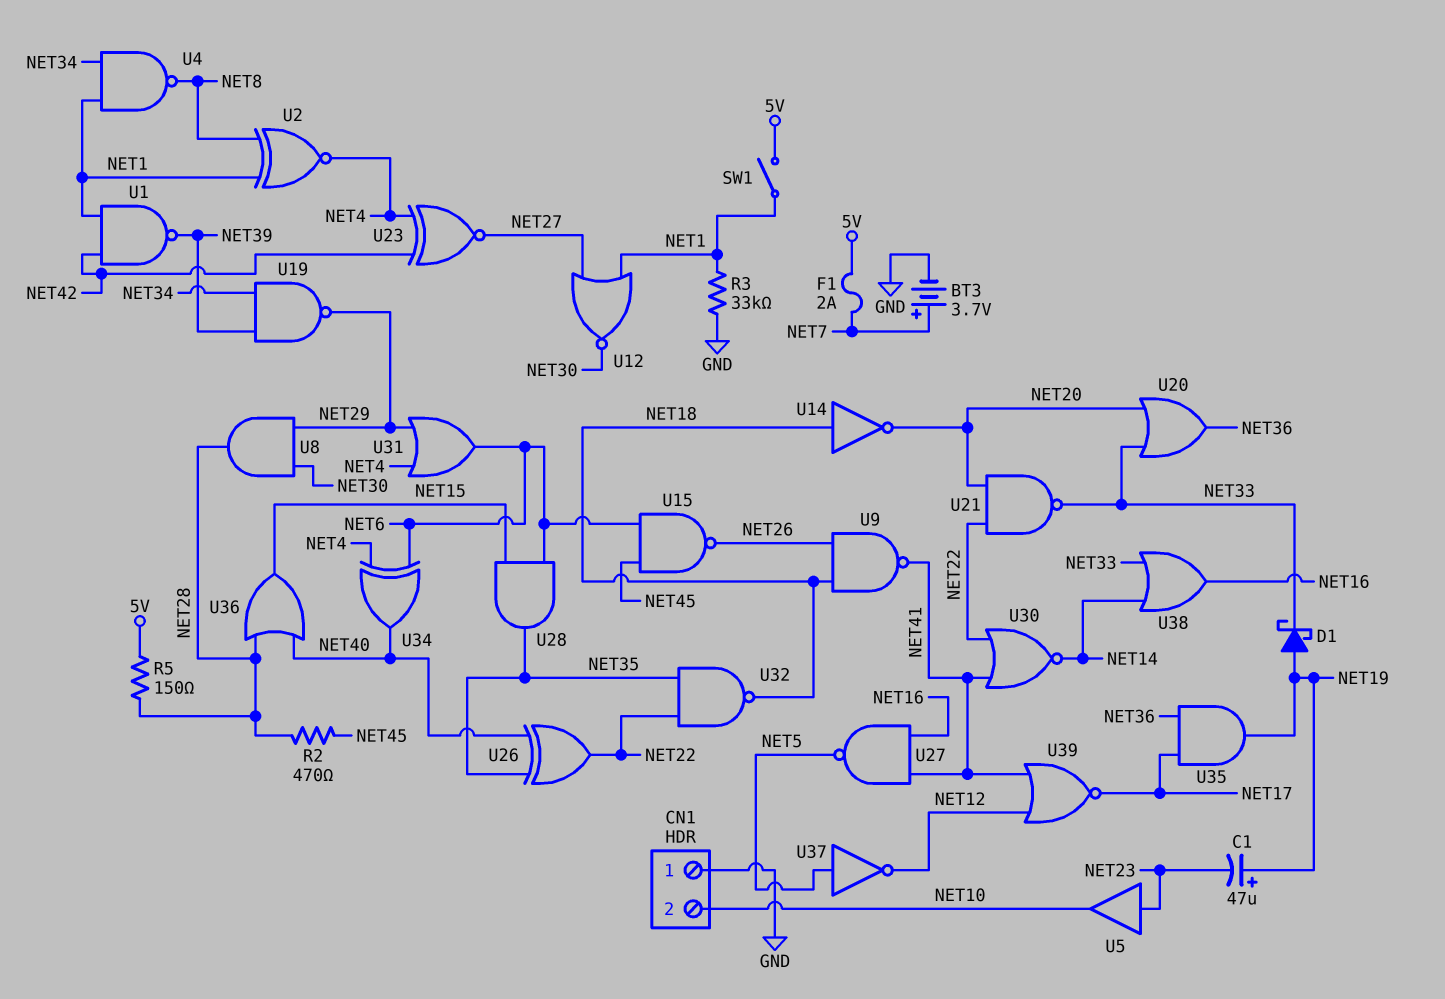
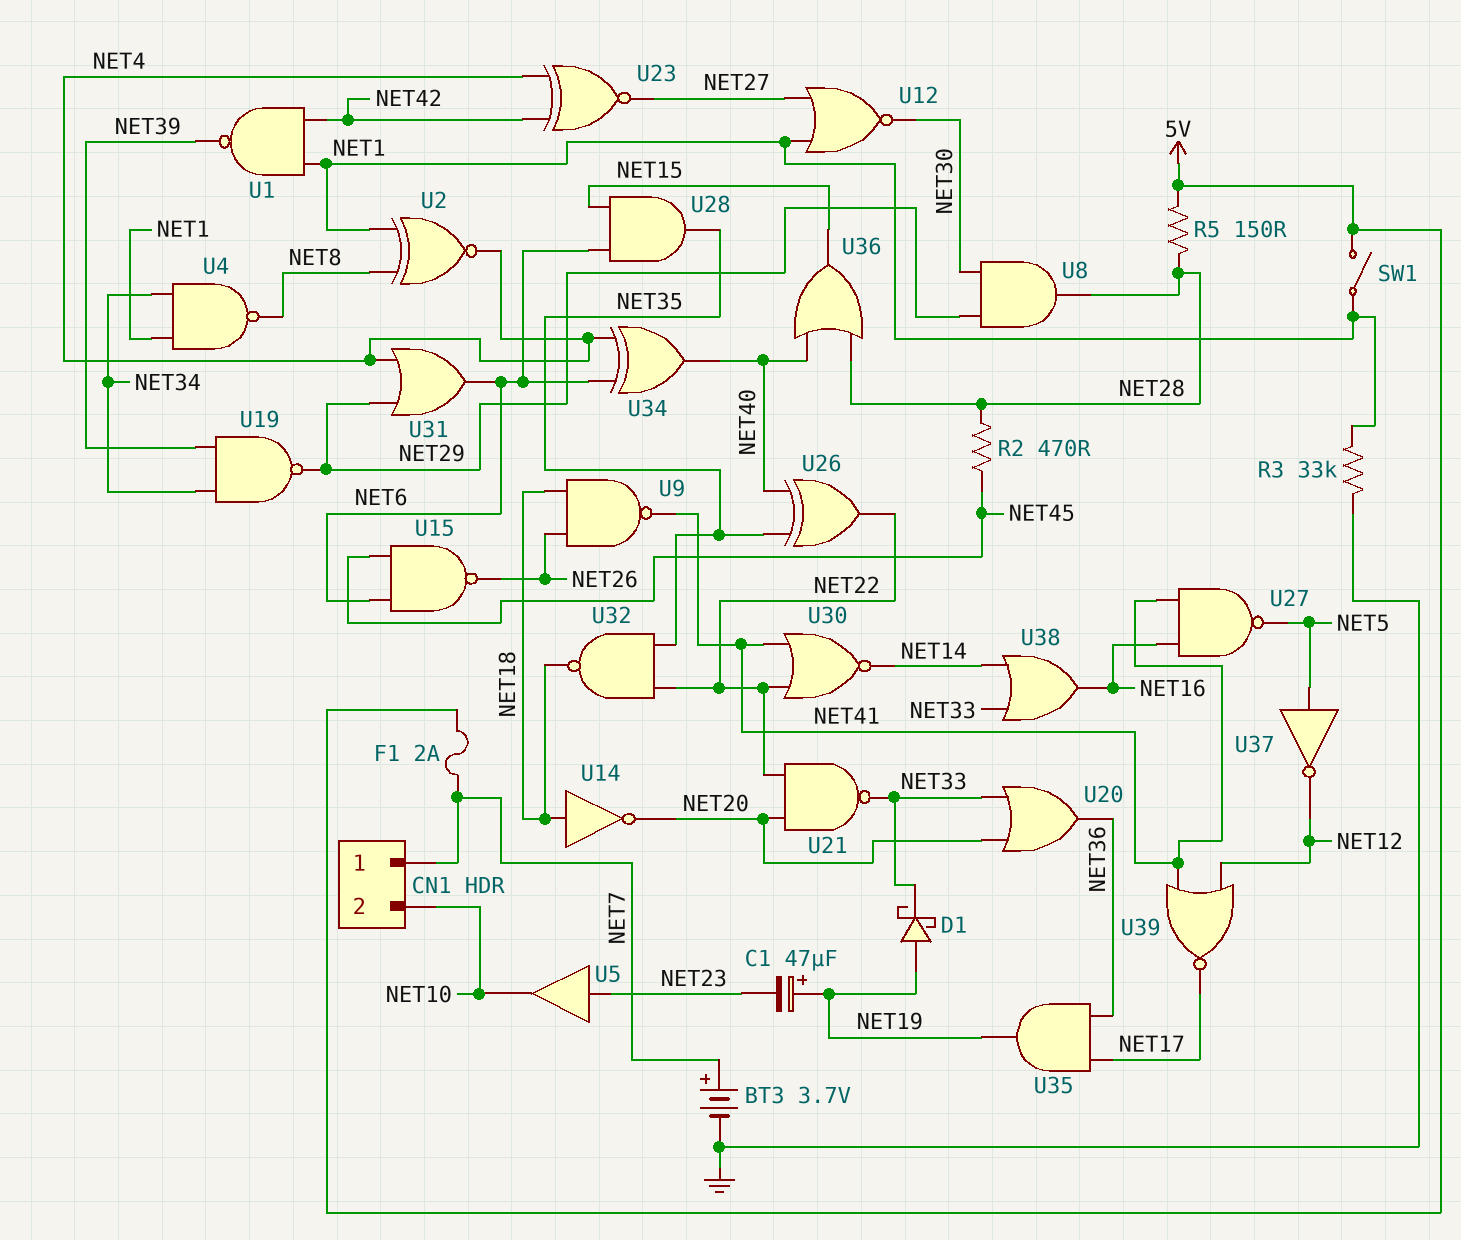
CN1 pin 1: GND -> NET7

